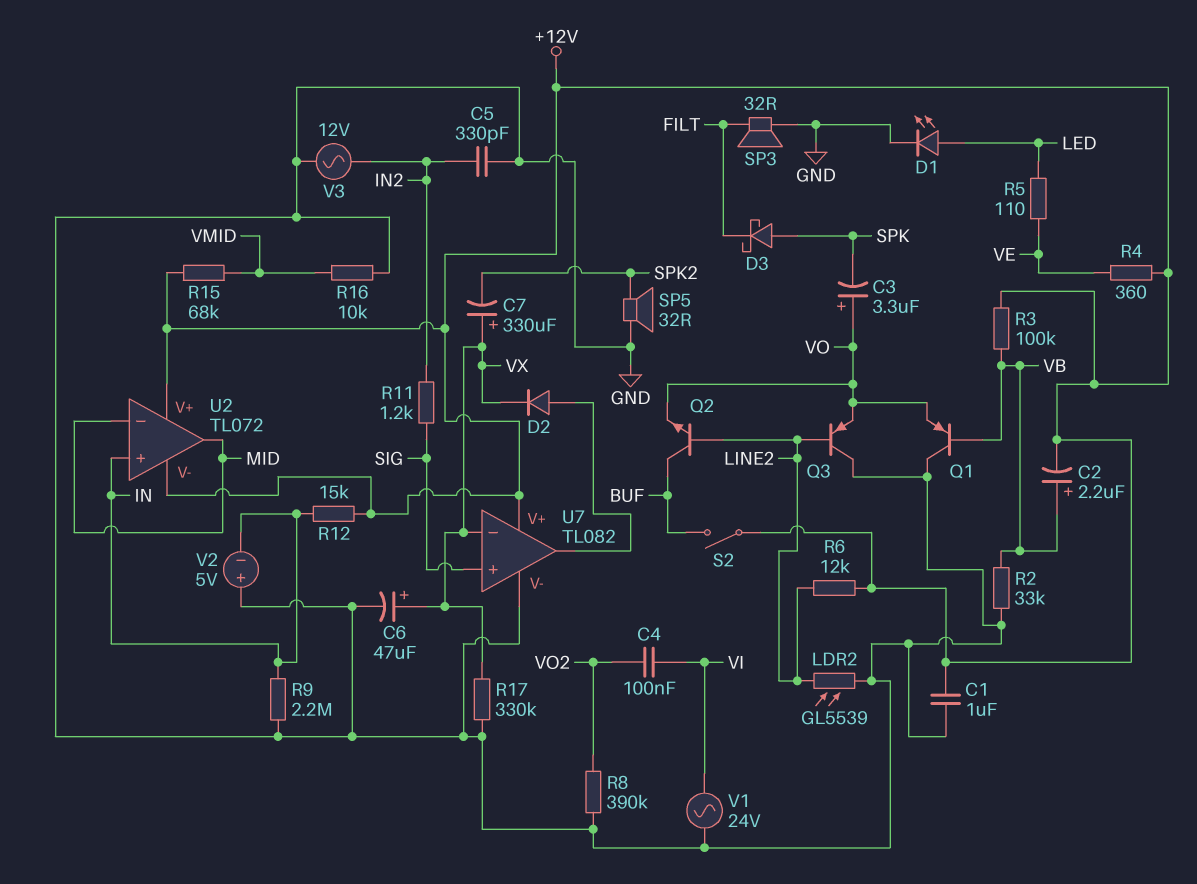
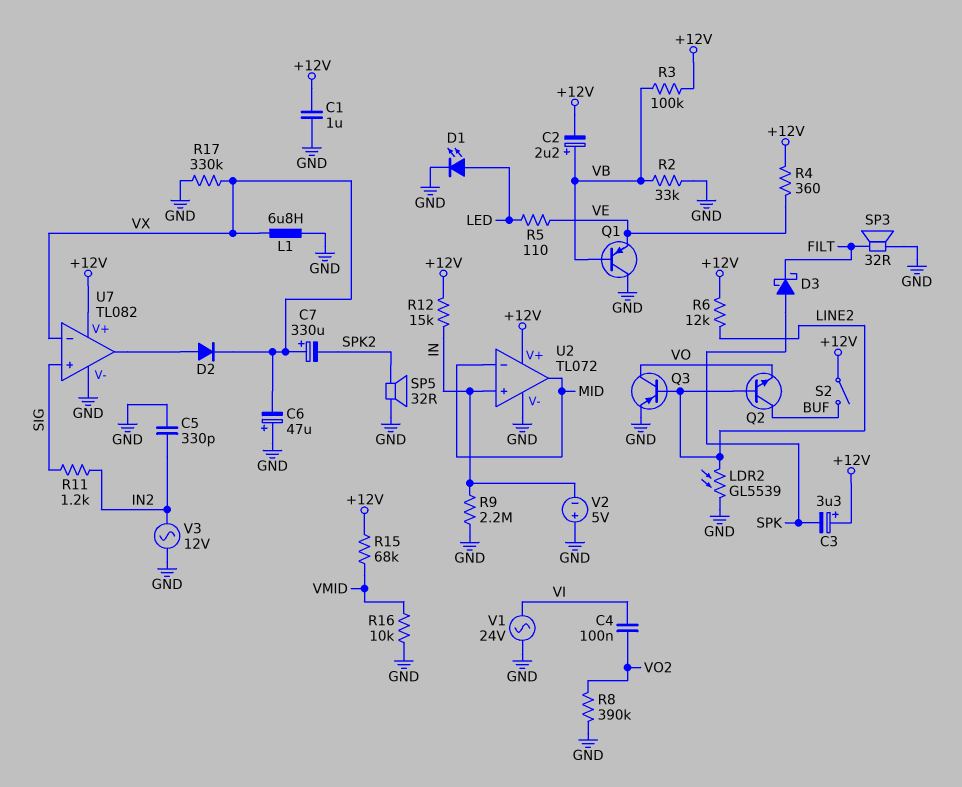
C3: 3.3uF (plus VO, minus SPK) -> 3.3uF (plus +12V, minus SPK)
C6: 47uF (plus VX, minus GND) -> 47uF (plus GND, minus VX)
L1: none -> 6.8uH (GND, VX)
Q1: PNP (B VB, C GND, E VO) -> PNP (B VB, C GND, E VE)
Q3: PNP (B LINE2, C GND, E VO) -> PNP (B LINE2, C VO, E GND)
U2 pin V-: +12V -> GND

